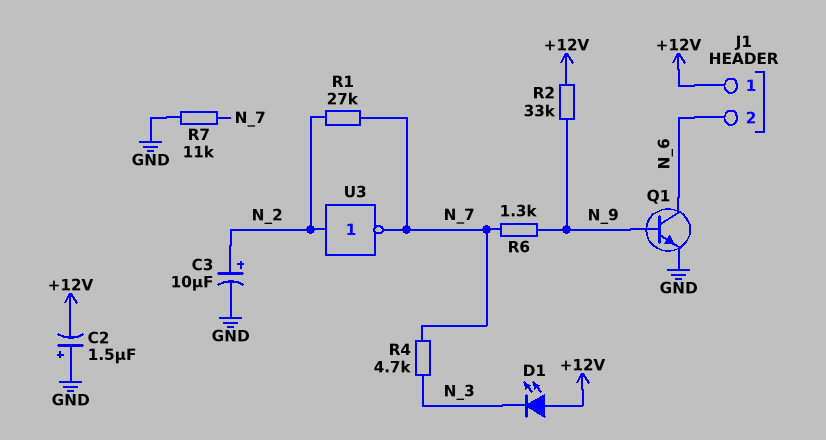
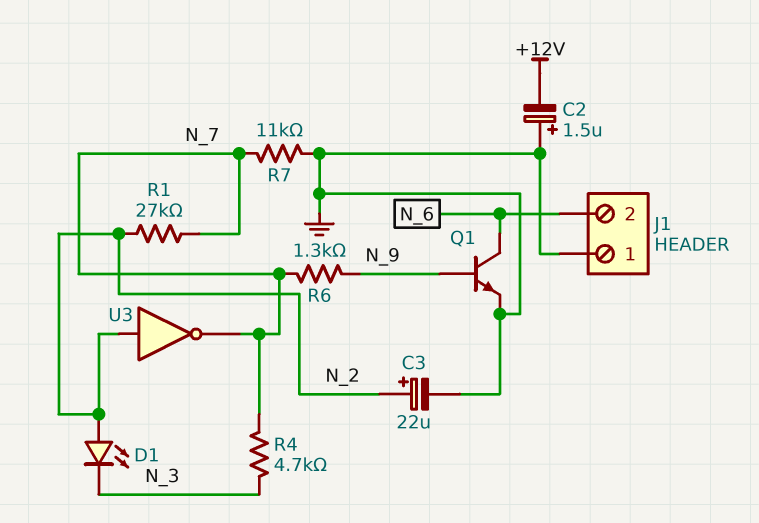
C3: 10uF (plus N_2, minus GND) -> 22uF (plus N_2, minus GND)
D1: LED (A +12V, K N_3) -> LED (A N_2, K N_3)
J1 pin 1: +12V -> GND
R2: 33k (+12V, N_9) -> none

